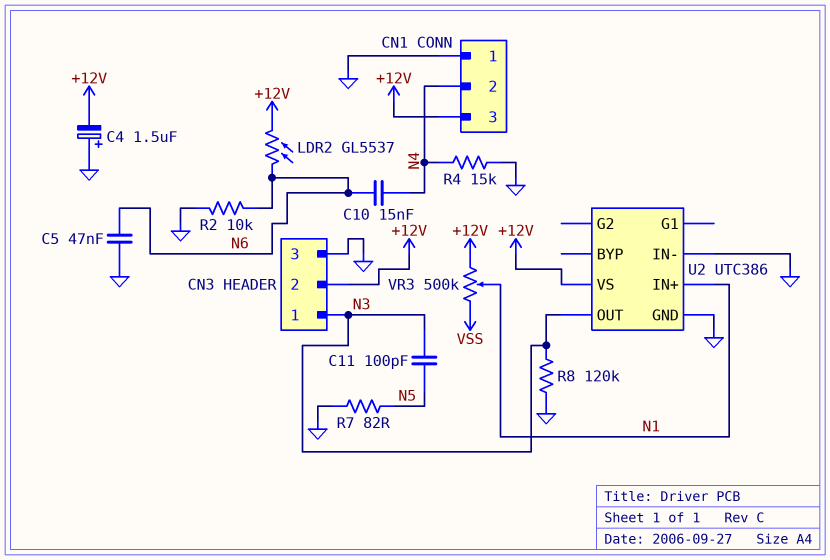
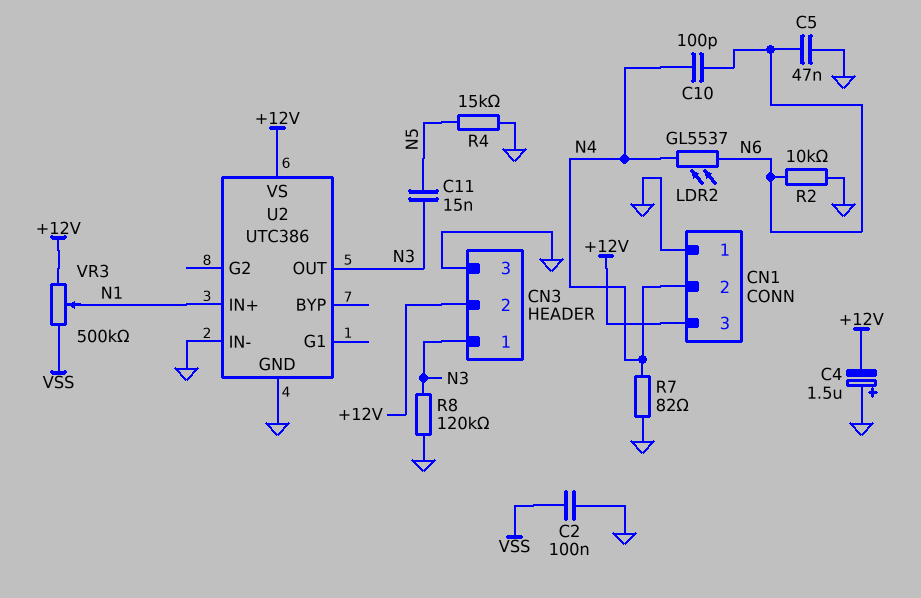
C2: none -> 100nF (GND, VSS)
C10: 15nF (N4, N6) -> 100pF (N4, N6)
C11: 100pF (N3, N5) -> 15nF (N3, N5)
LDR2: GL5537 (+12V, N6) -> GL5537 (N4, N6)
R4: 15k (GND, N4) -> 15k (GND, N5)
R7: 82 (GND, N5) -> 82 (GND, N4)

